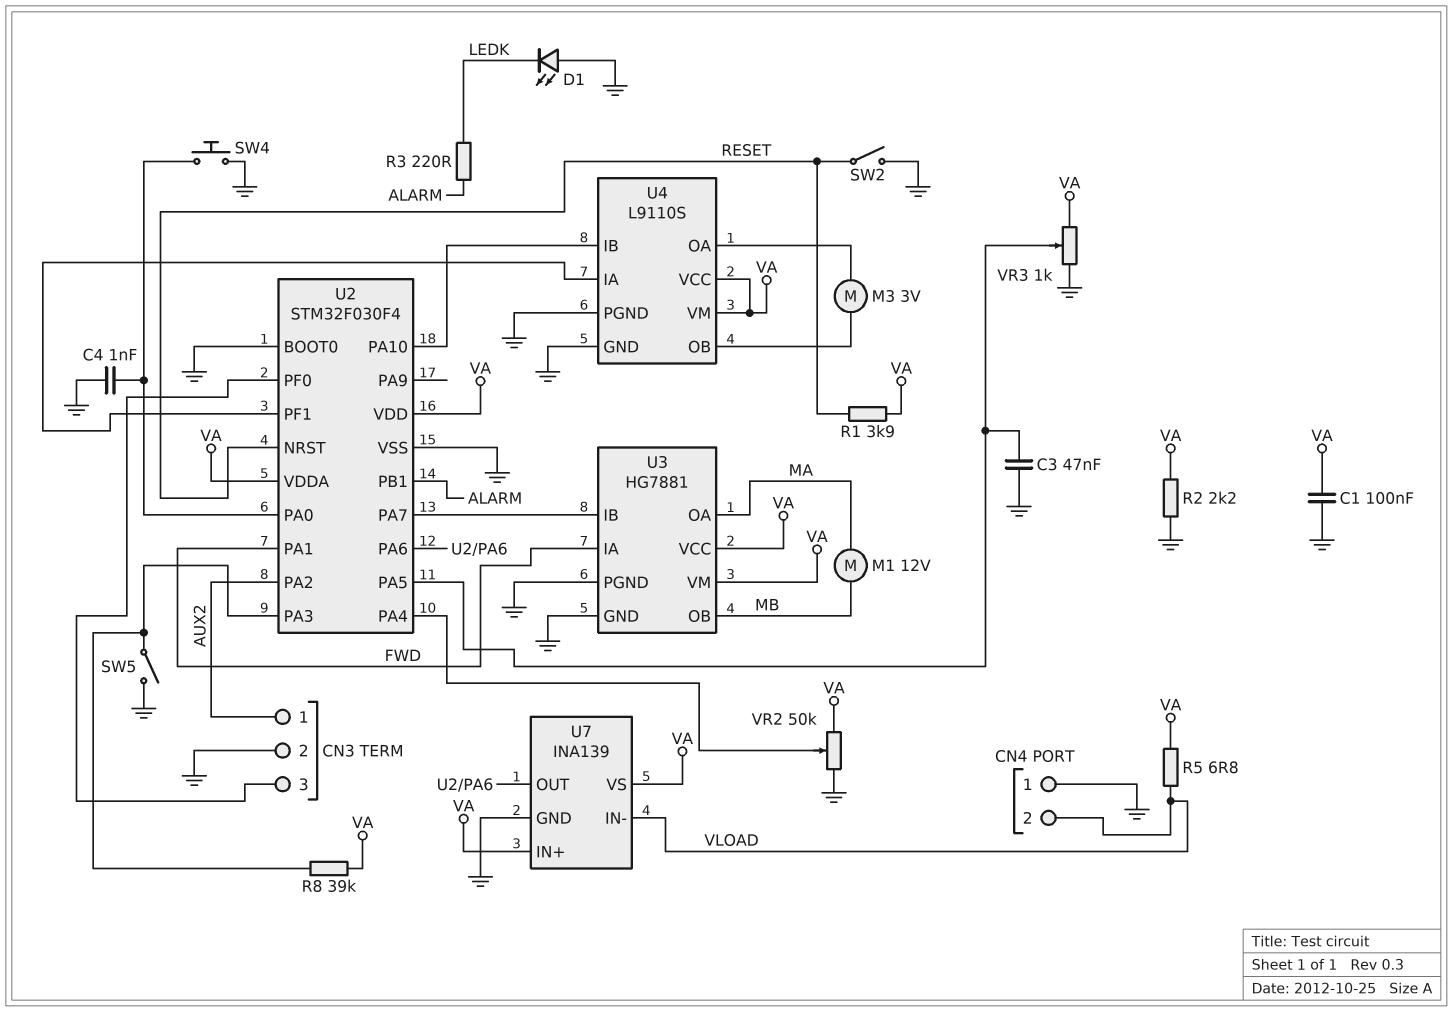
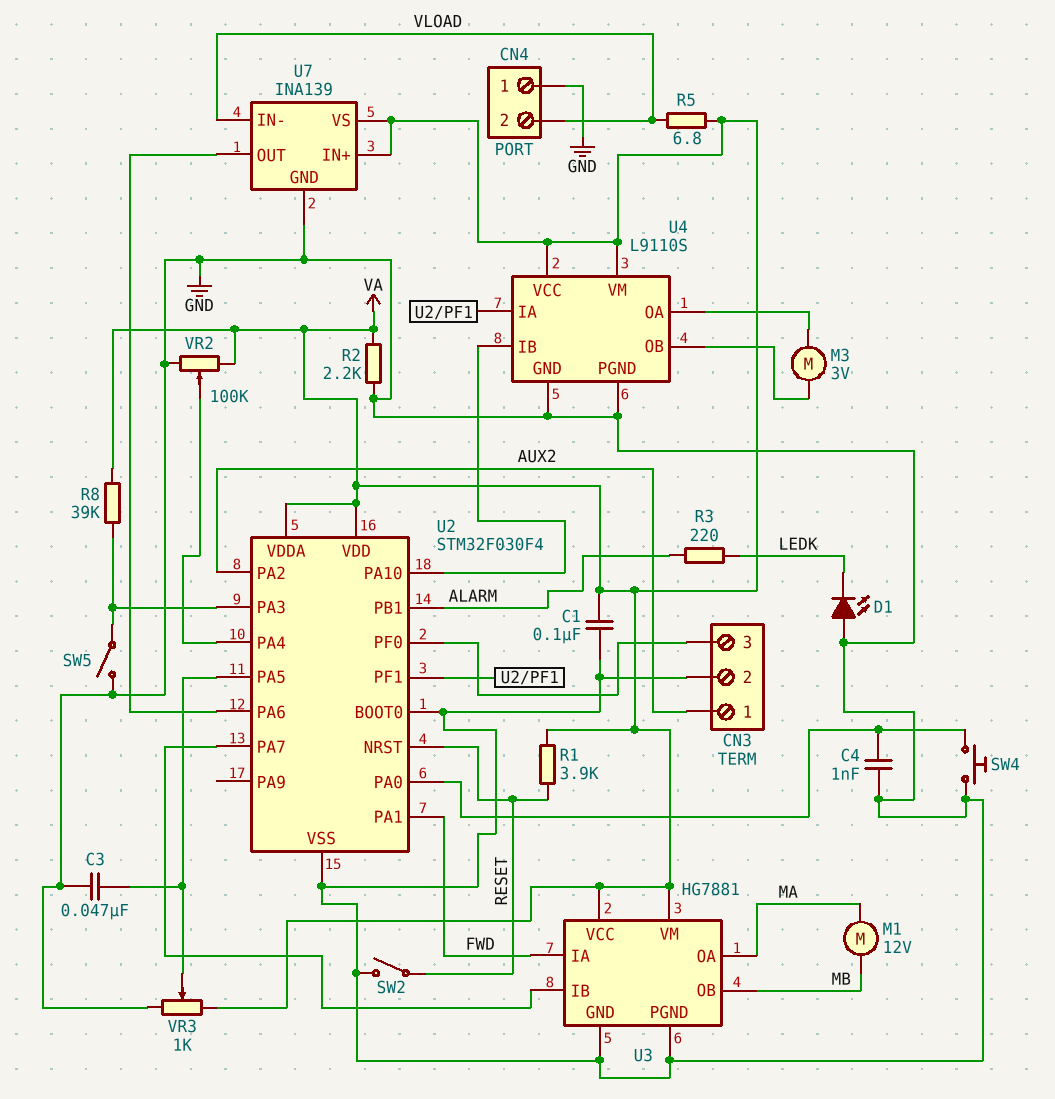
VR2: 50k (GND, VA, wiper U2/PA4) -> 100k (GND, VA, wiper U2/PA4)

